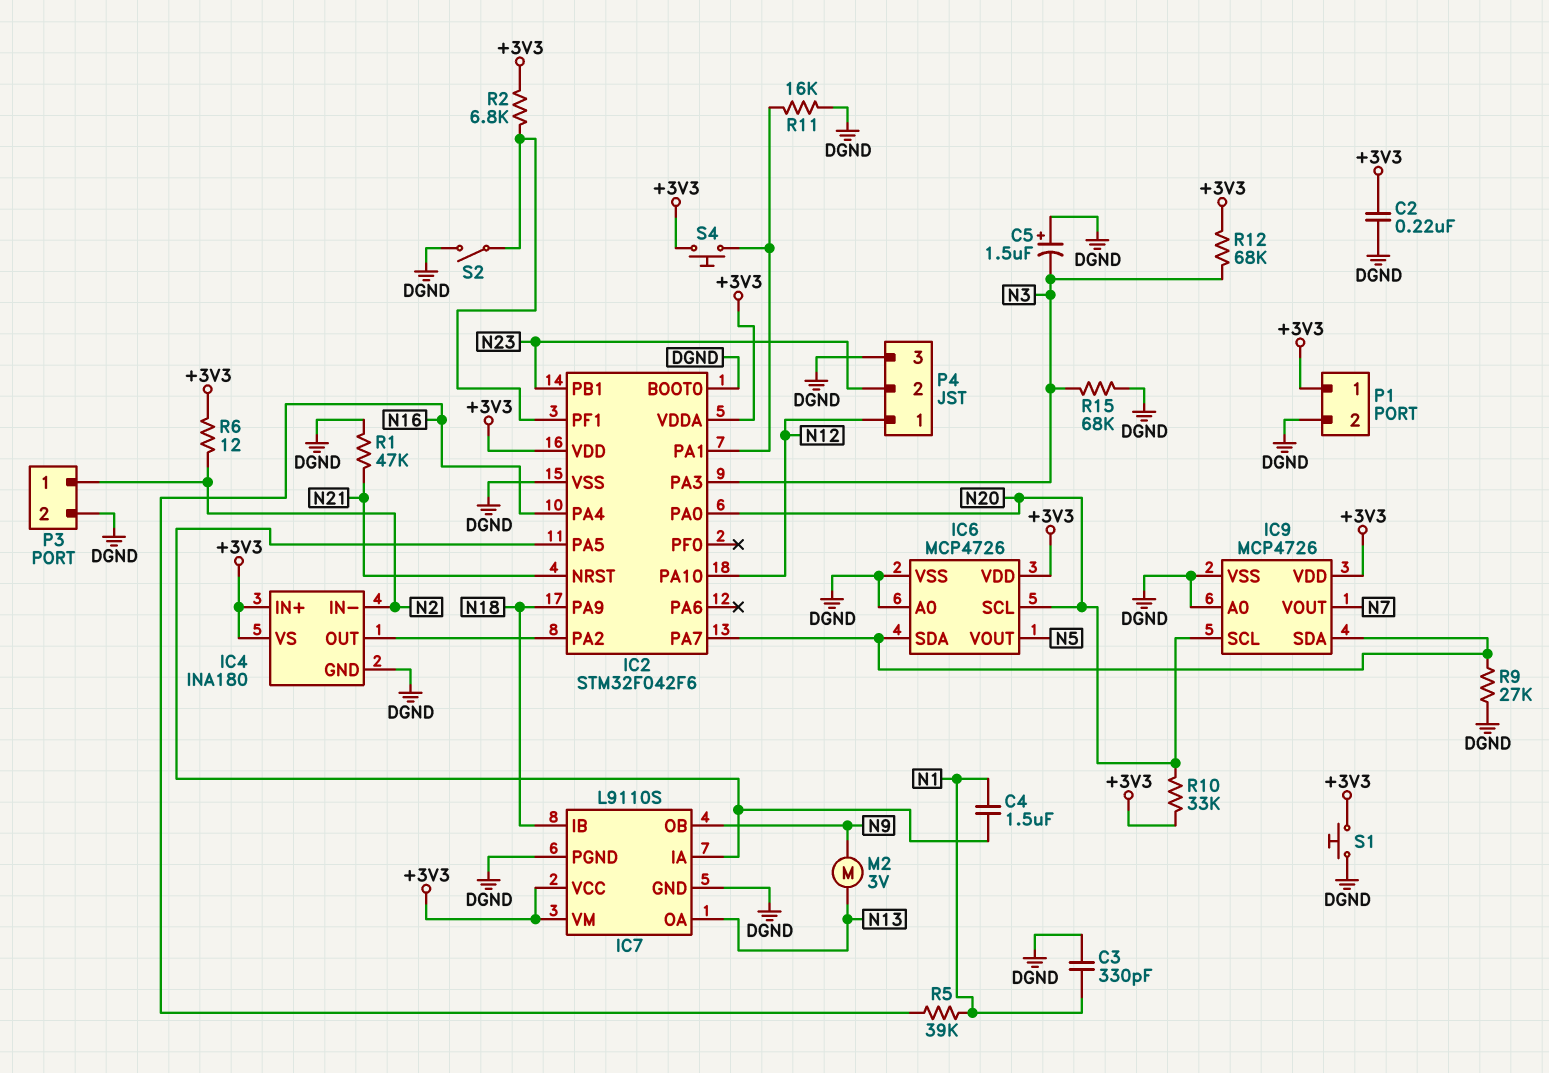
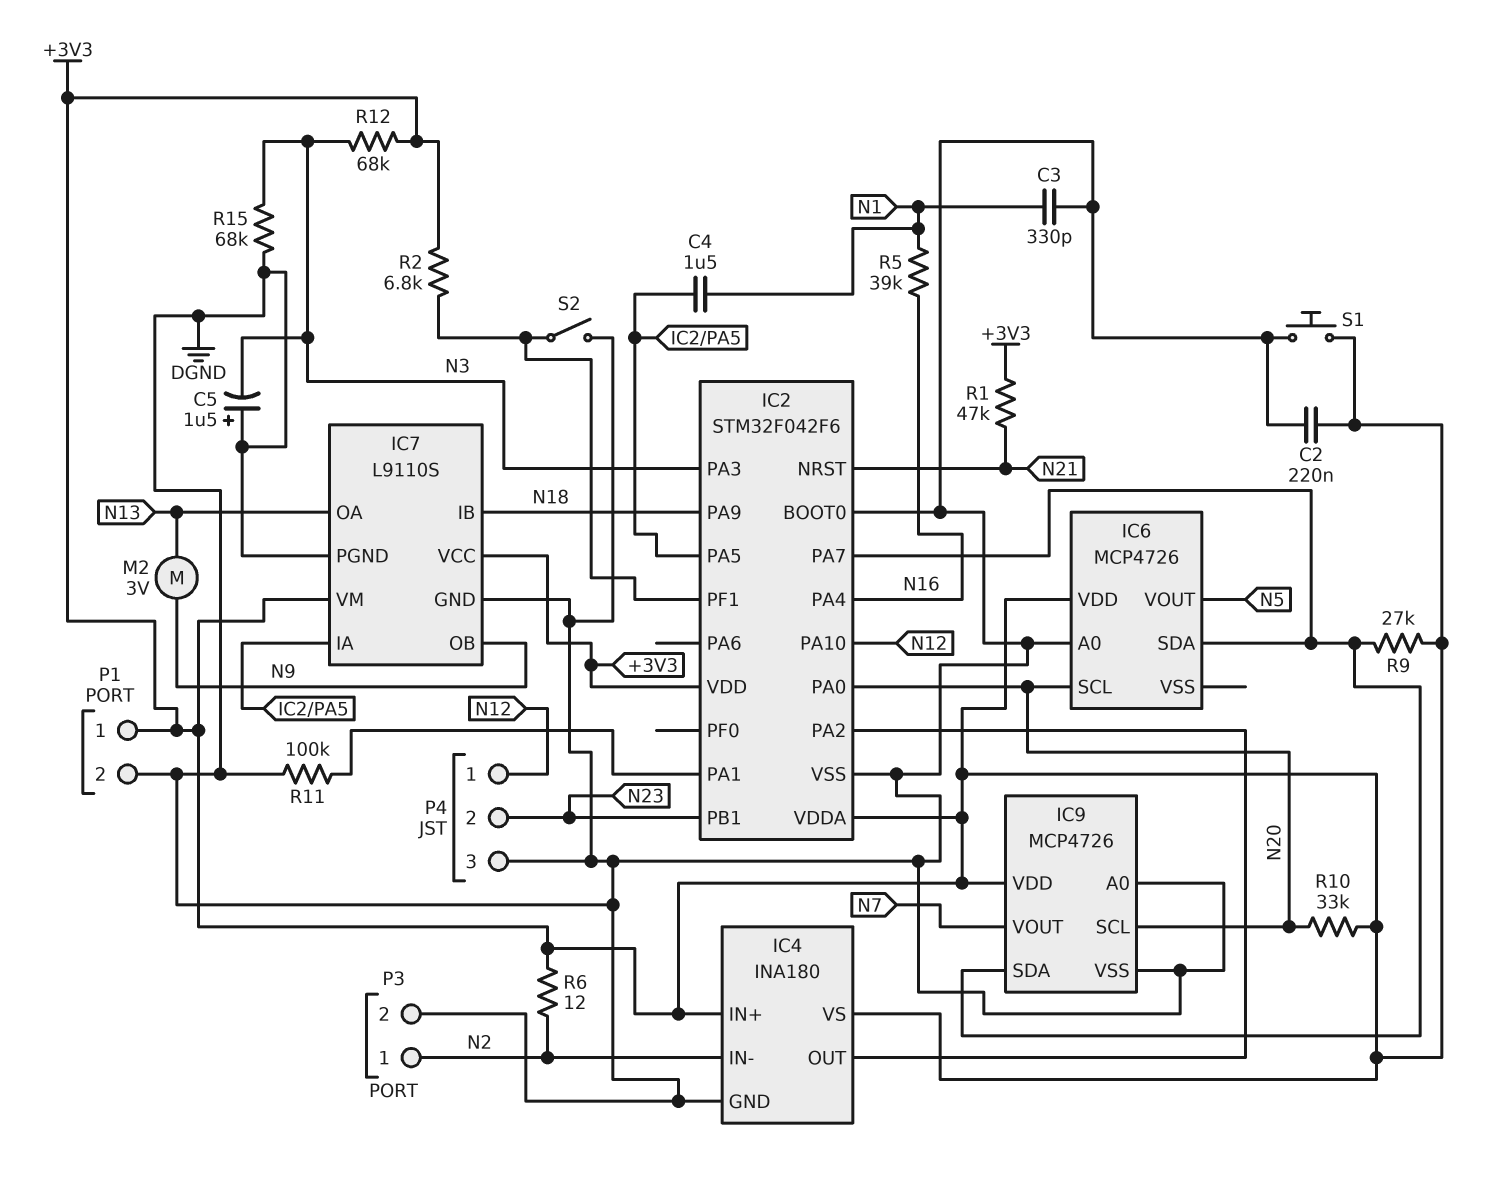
IC6 pin VSS: DGND -> none
R1: 47k (DGND, N21) -> 47k (+3V3, N21)
R9: 27k (DGND, IC2/PA7) -> 27k (+3V3, IC2/PA7)
R11: 16k (DGND, IC2/PA1) -> 100k (DGND, IC2/PA1)
S4: button (+3V3, IC2/PA1) -> none

